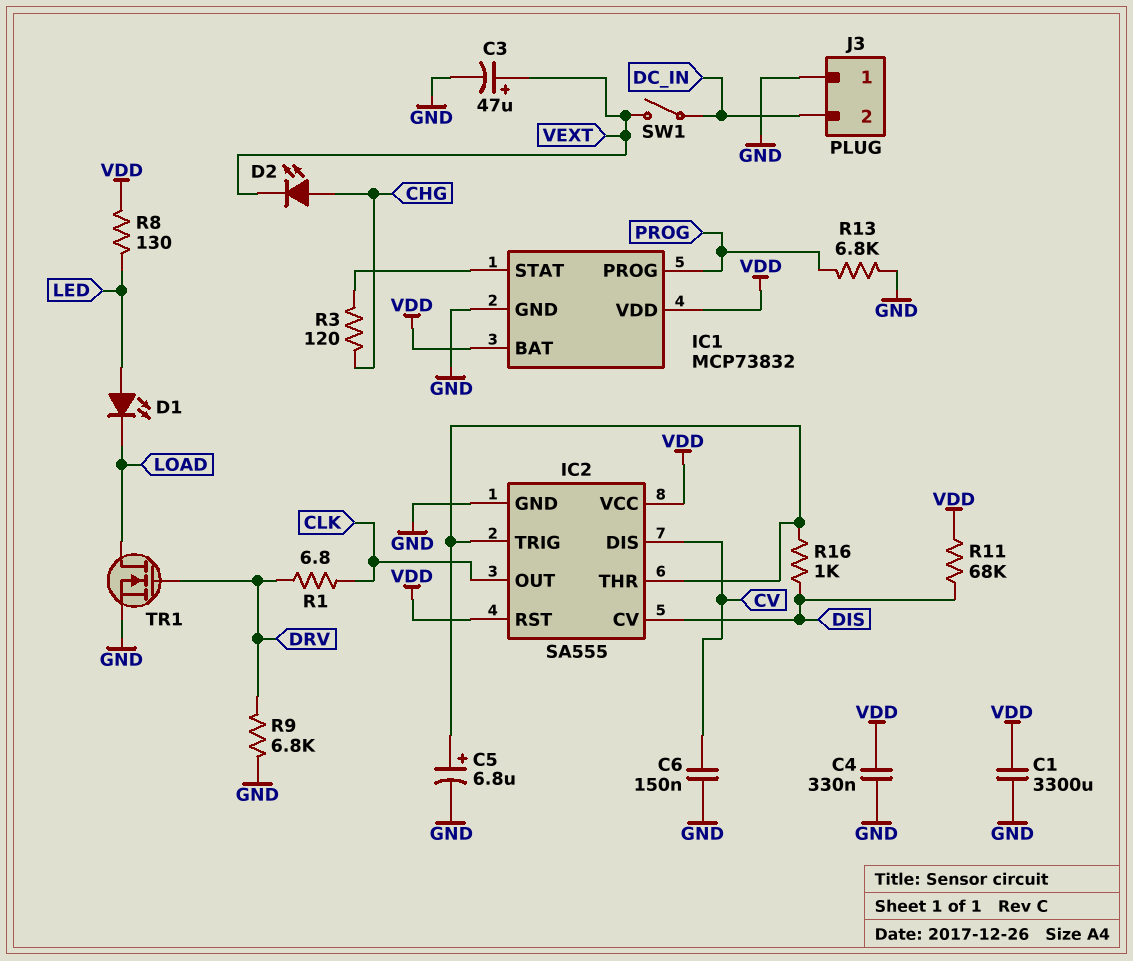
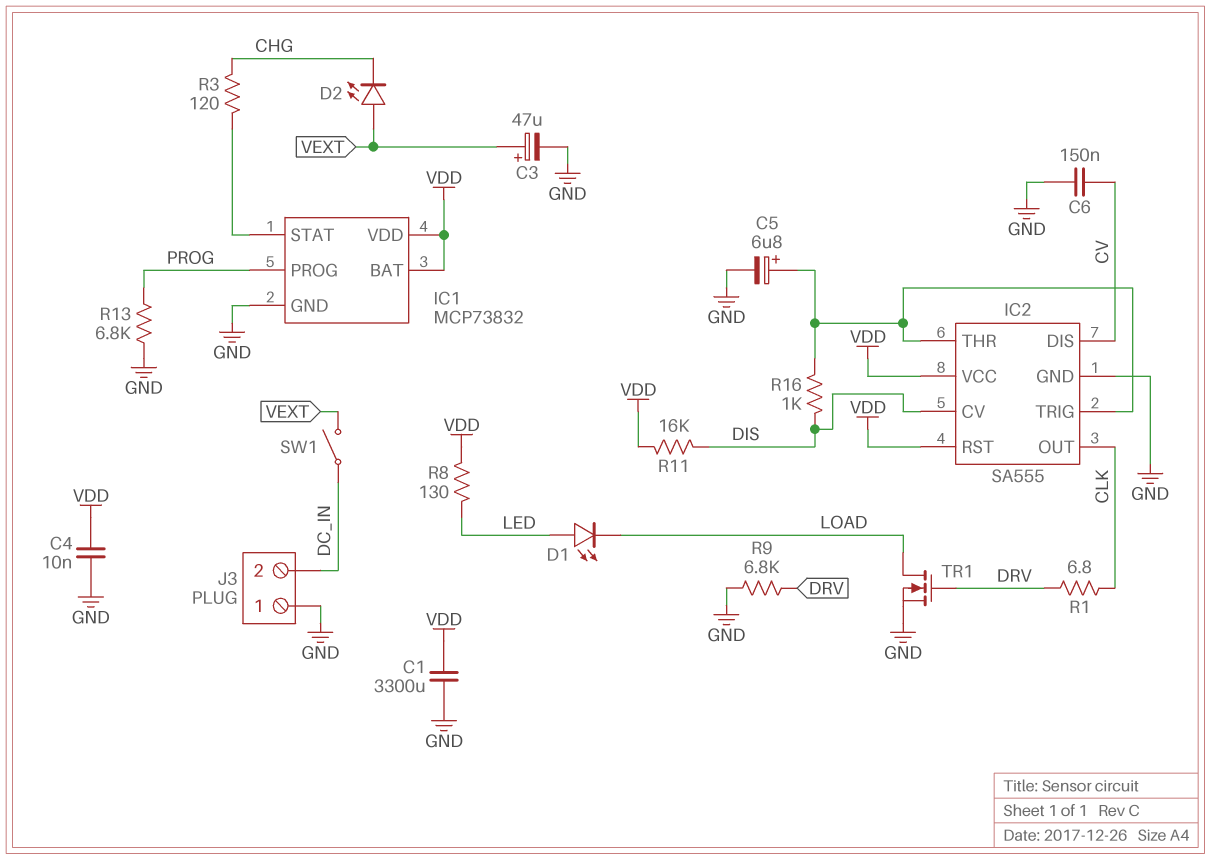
C4: 330nF (GND, VDD) -> 10nF (GND, VDD)
D2: LED (A CHG, K VEXT) -> LED (A VEXT, K CHG)
R11: 68k (DIS, VDD) -> 16k (DIS, VDD)

